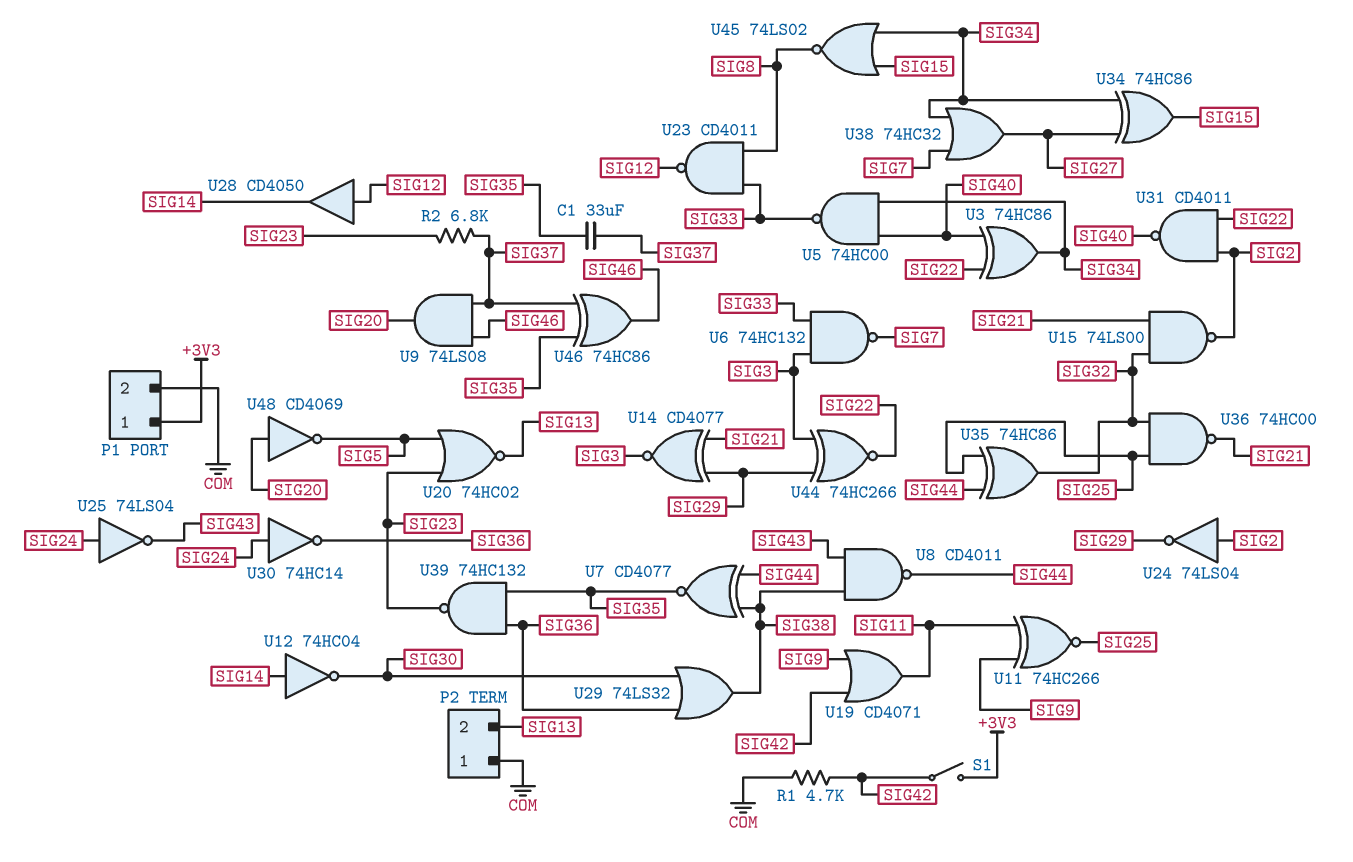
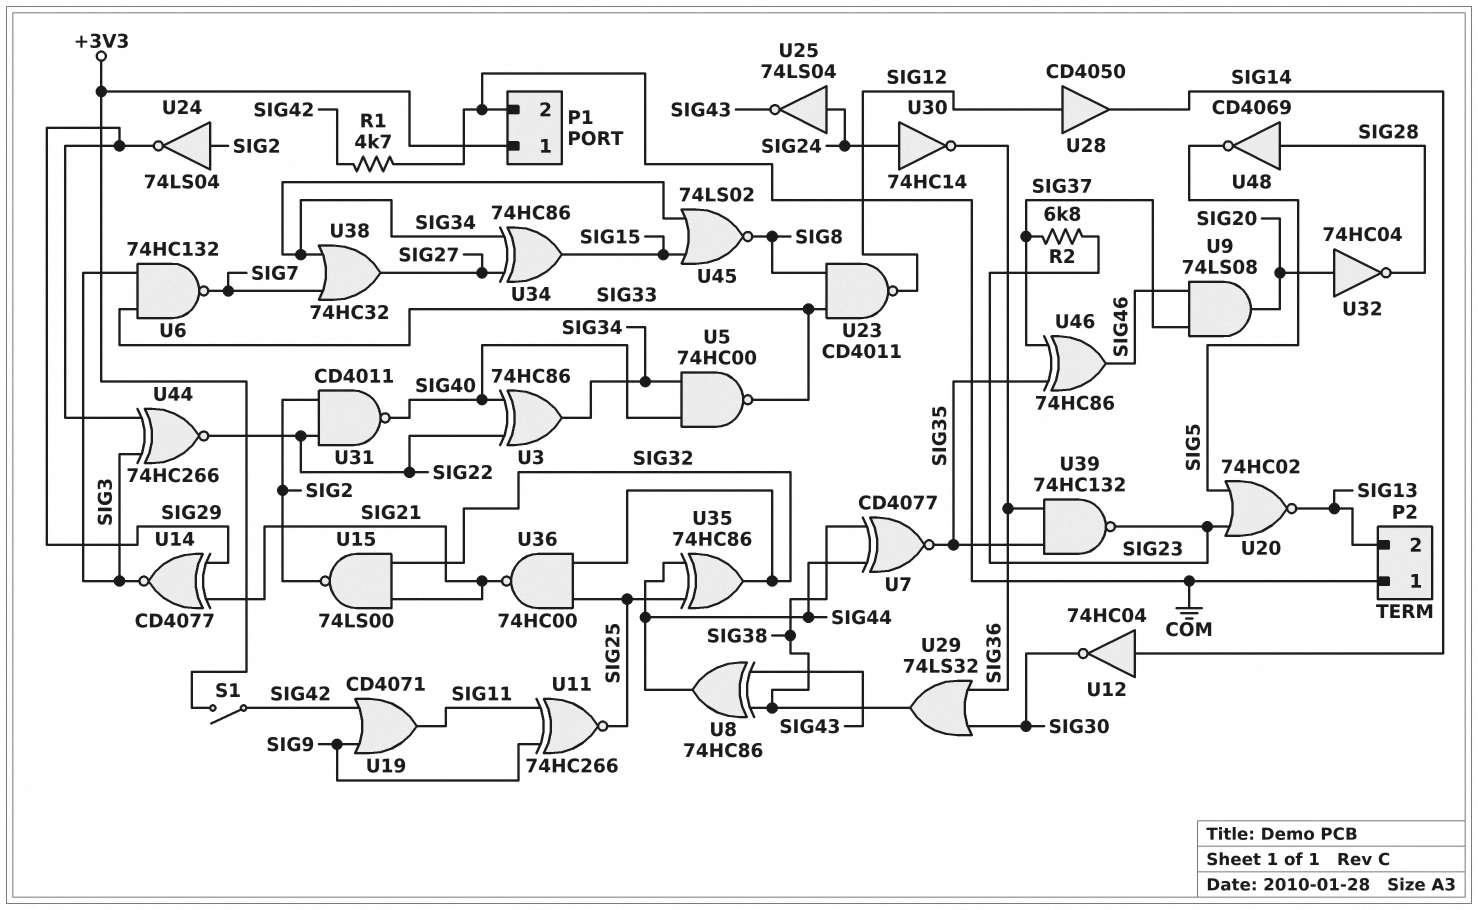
C1: 33uF (SIG35, SIG37) -> none
U8: NAND CD4011 (in SIG38, in SIG43, out SIG44) -> XOR 74HC86 (in SIG38, in SIG43, out SIG44)
U32: none -> NOT 74HC04 (in SIG20, out SIG28)
U48: NOT CD4069 (in SIG20, out SIG5) -> NOT CD4069 (in SIG28, out SIG5)

